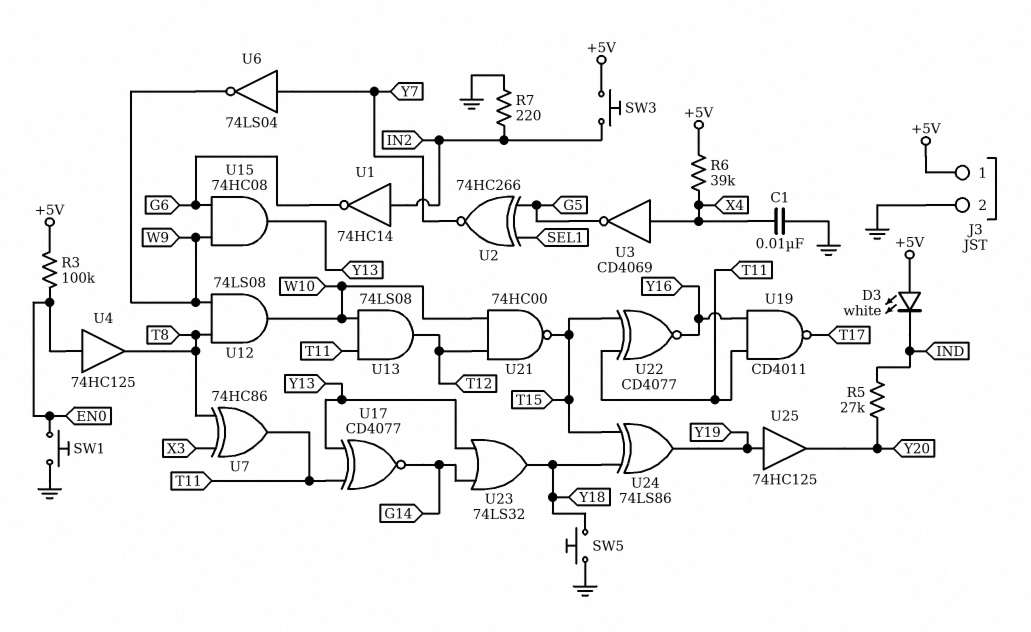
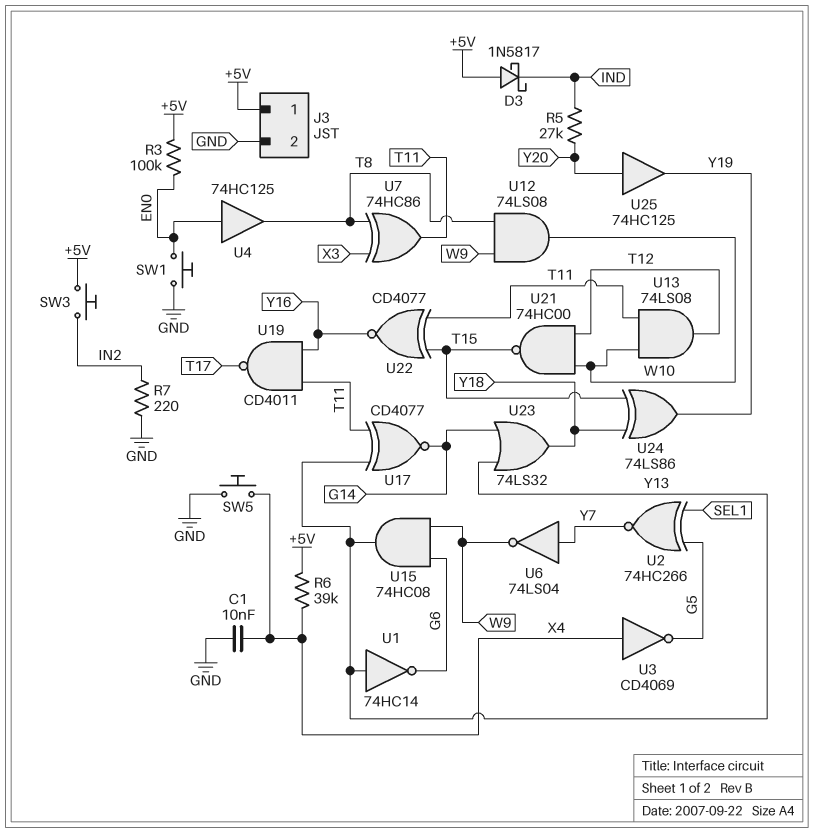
D3: LED white (A +5V, K IND) -> schottky 1N5817 (A +5V, K IND)
SW5: button (GND, Y18) -> button (GND, X4)
U1: NOT 74HC14 (in IN2, out G6) -> NOT 74HC14 (in Y13, out G6)
U25: buffer 74HC125 (in Y19, out Y20) -> buffer 74HC125 (in Y20, out Y19)

